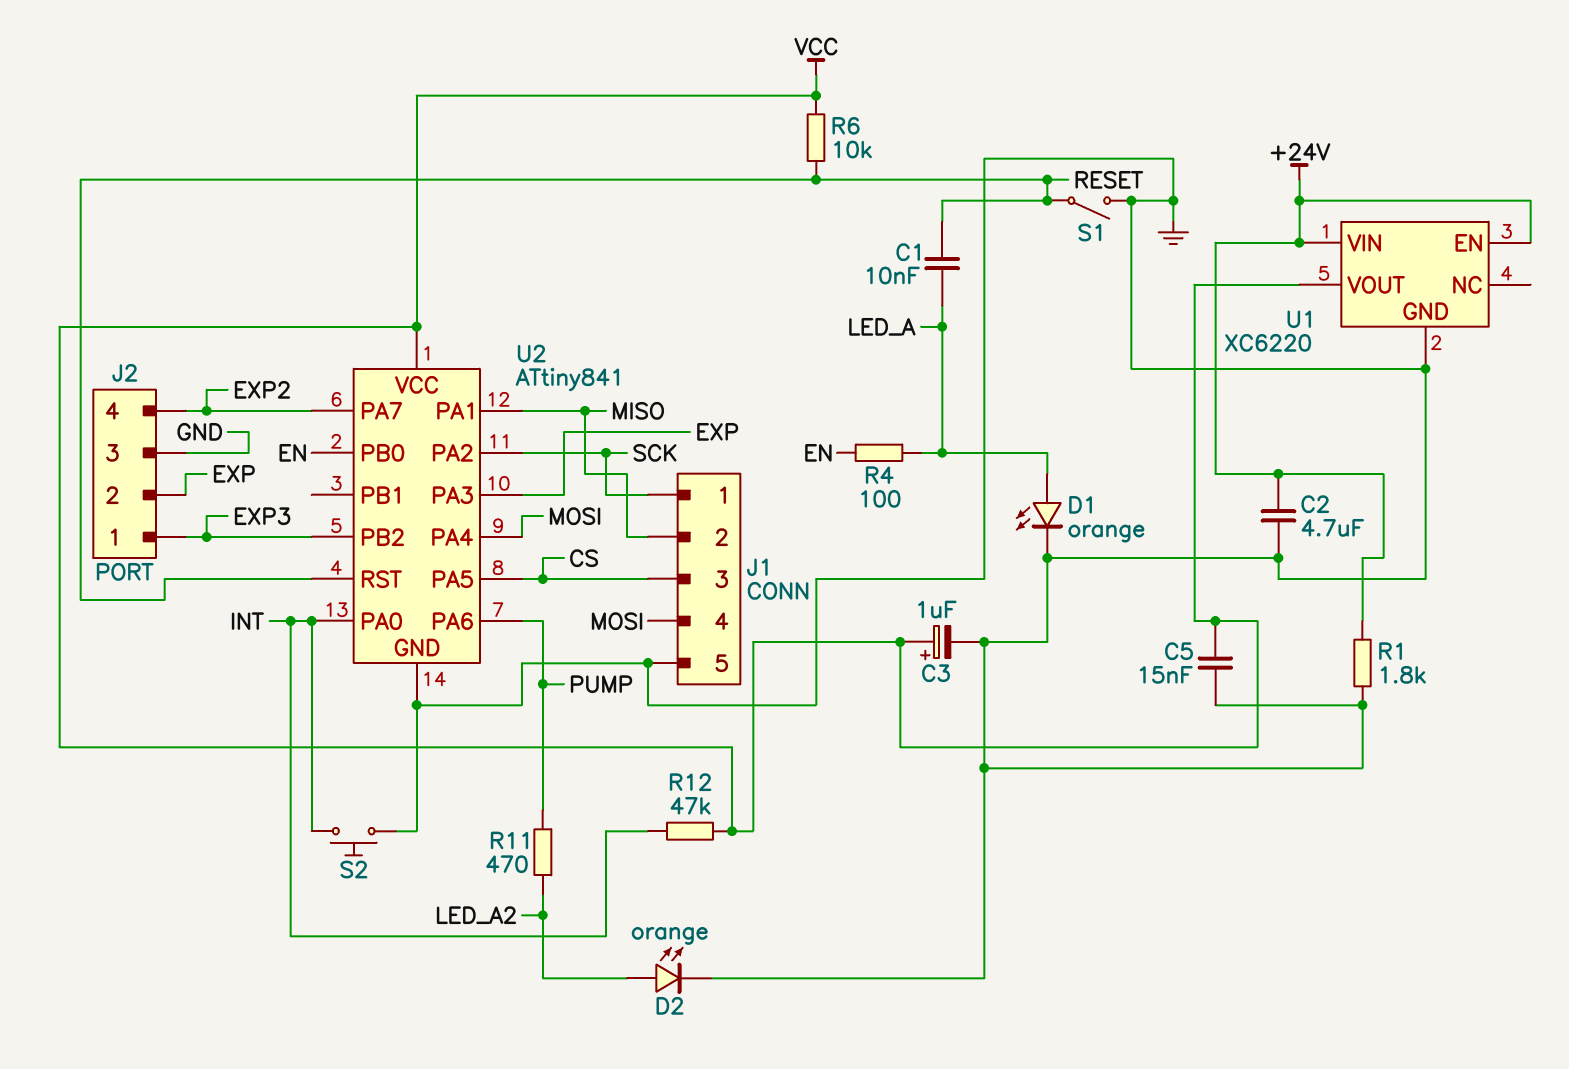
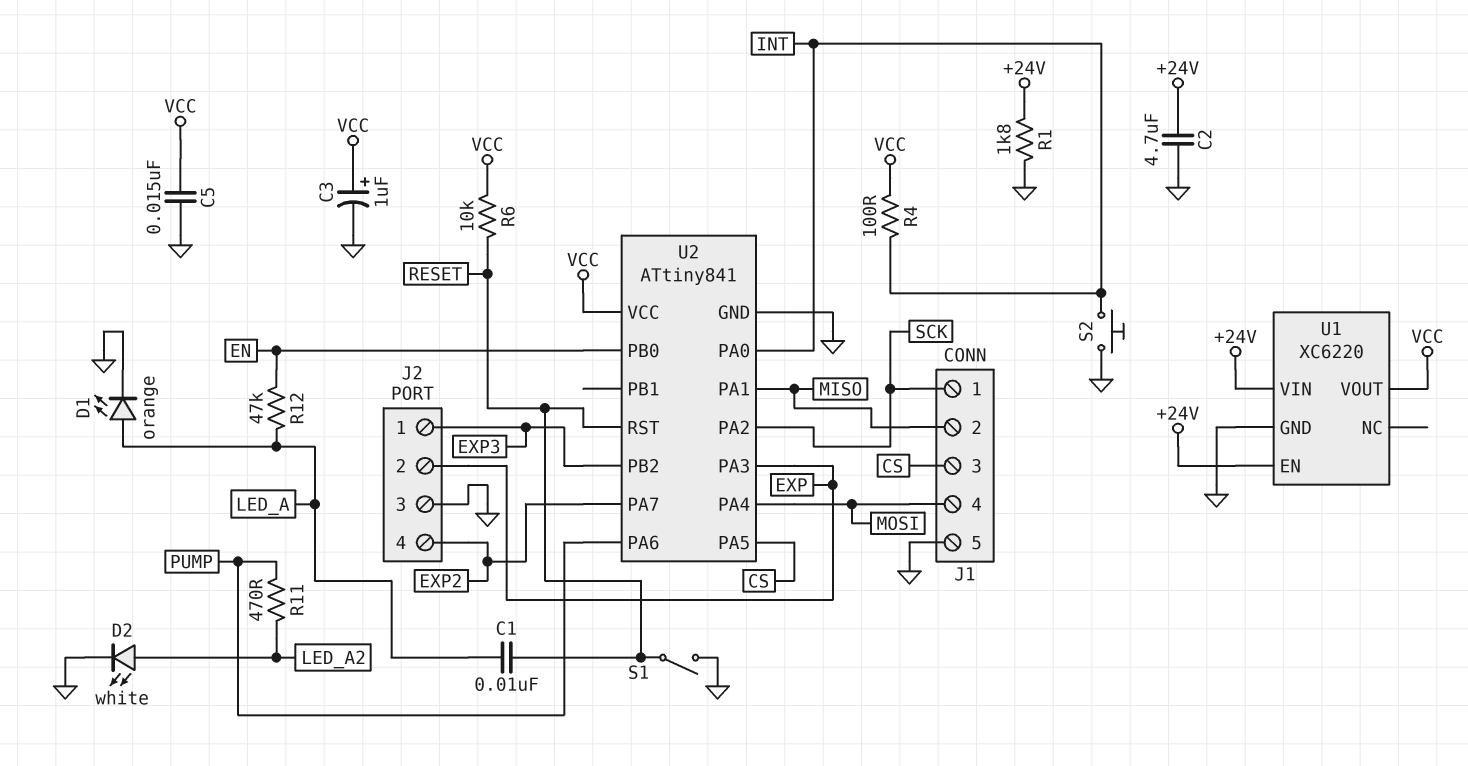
D2: LED orange (A LED_A2, K GND) -> LED white (A LED_A2, K GND)
R4: 100 (EN, LED_A) -> 100 (INT, VCC)
R12: 47k (INT, VCC) -> 47k (EN, LED_A)

